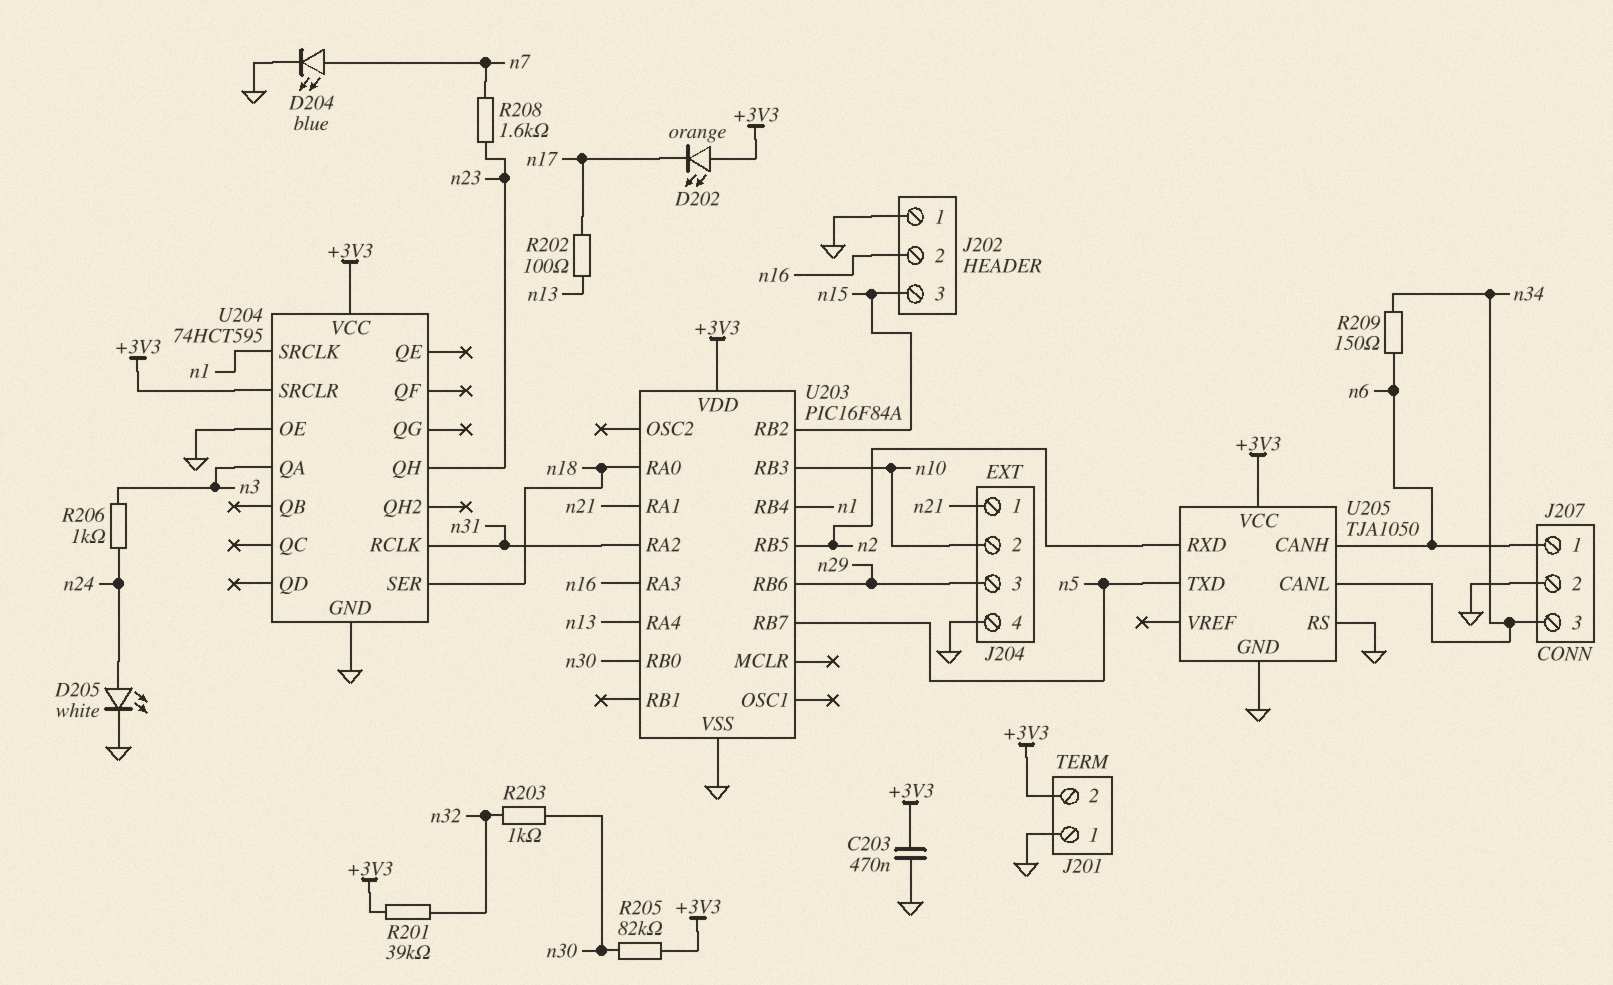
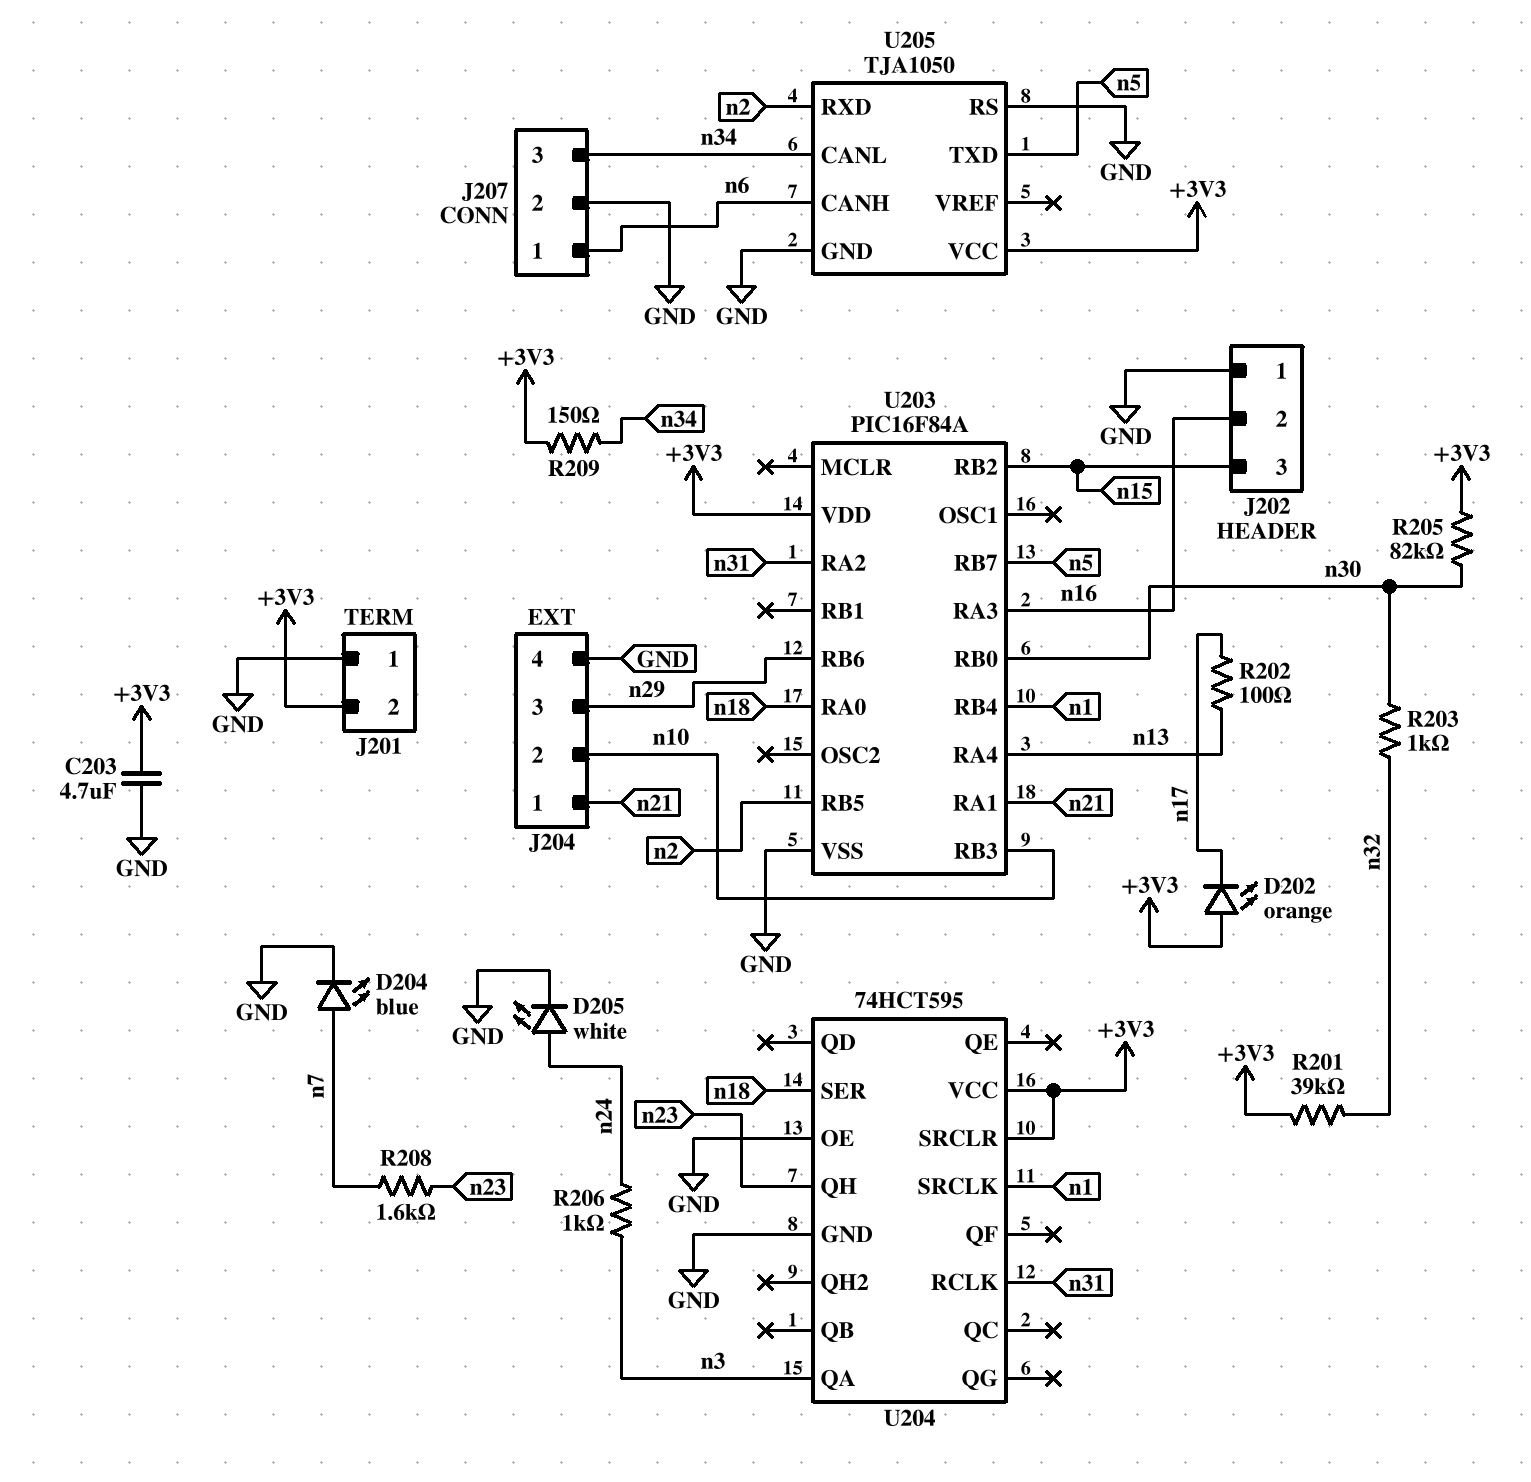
C203: 470nF (+3V3, GND) -> 4.7uF (+3V3, GND)
R209: 150 (n6, n34) -> 150 (+3V3, n34)

